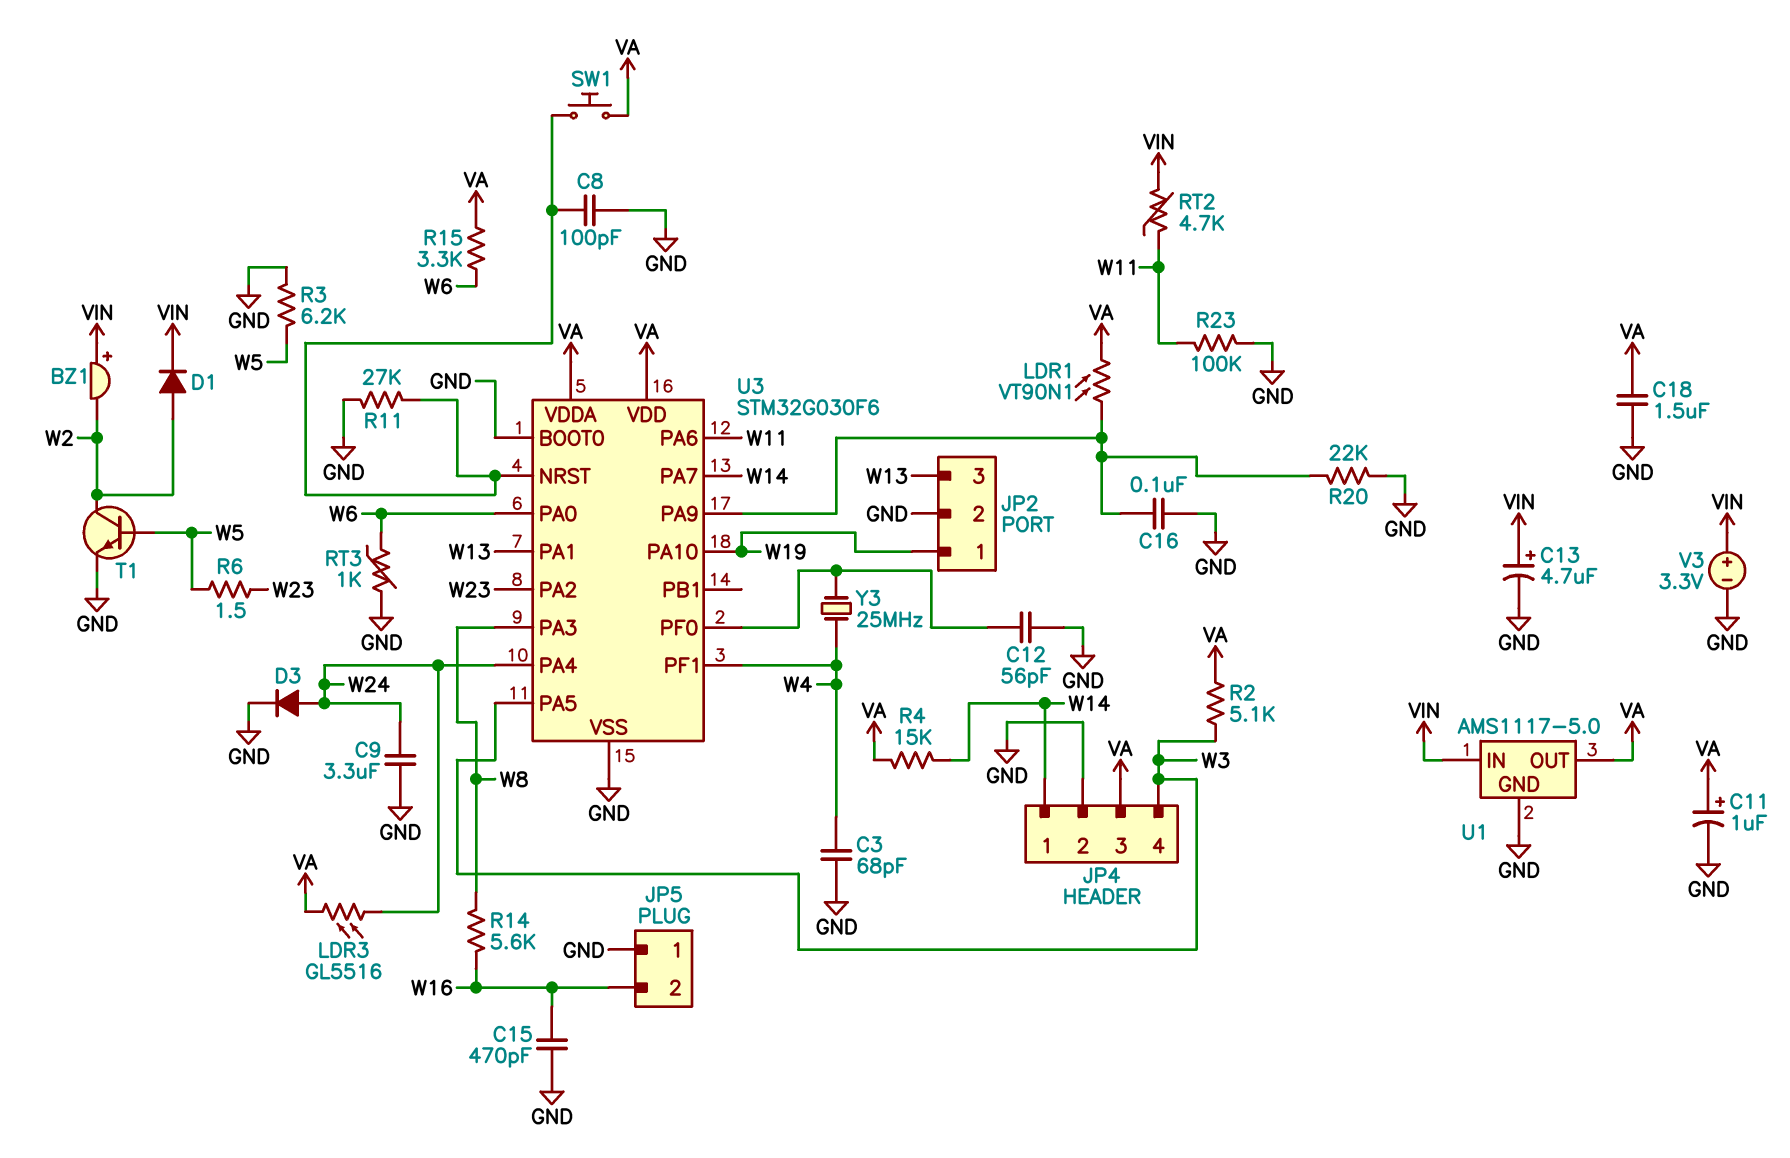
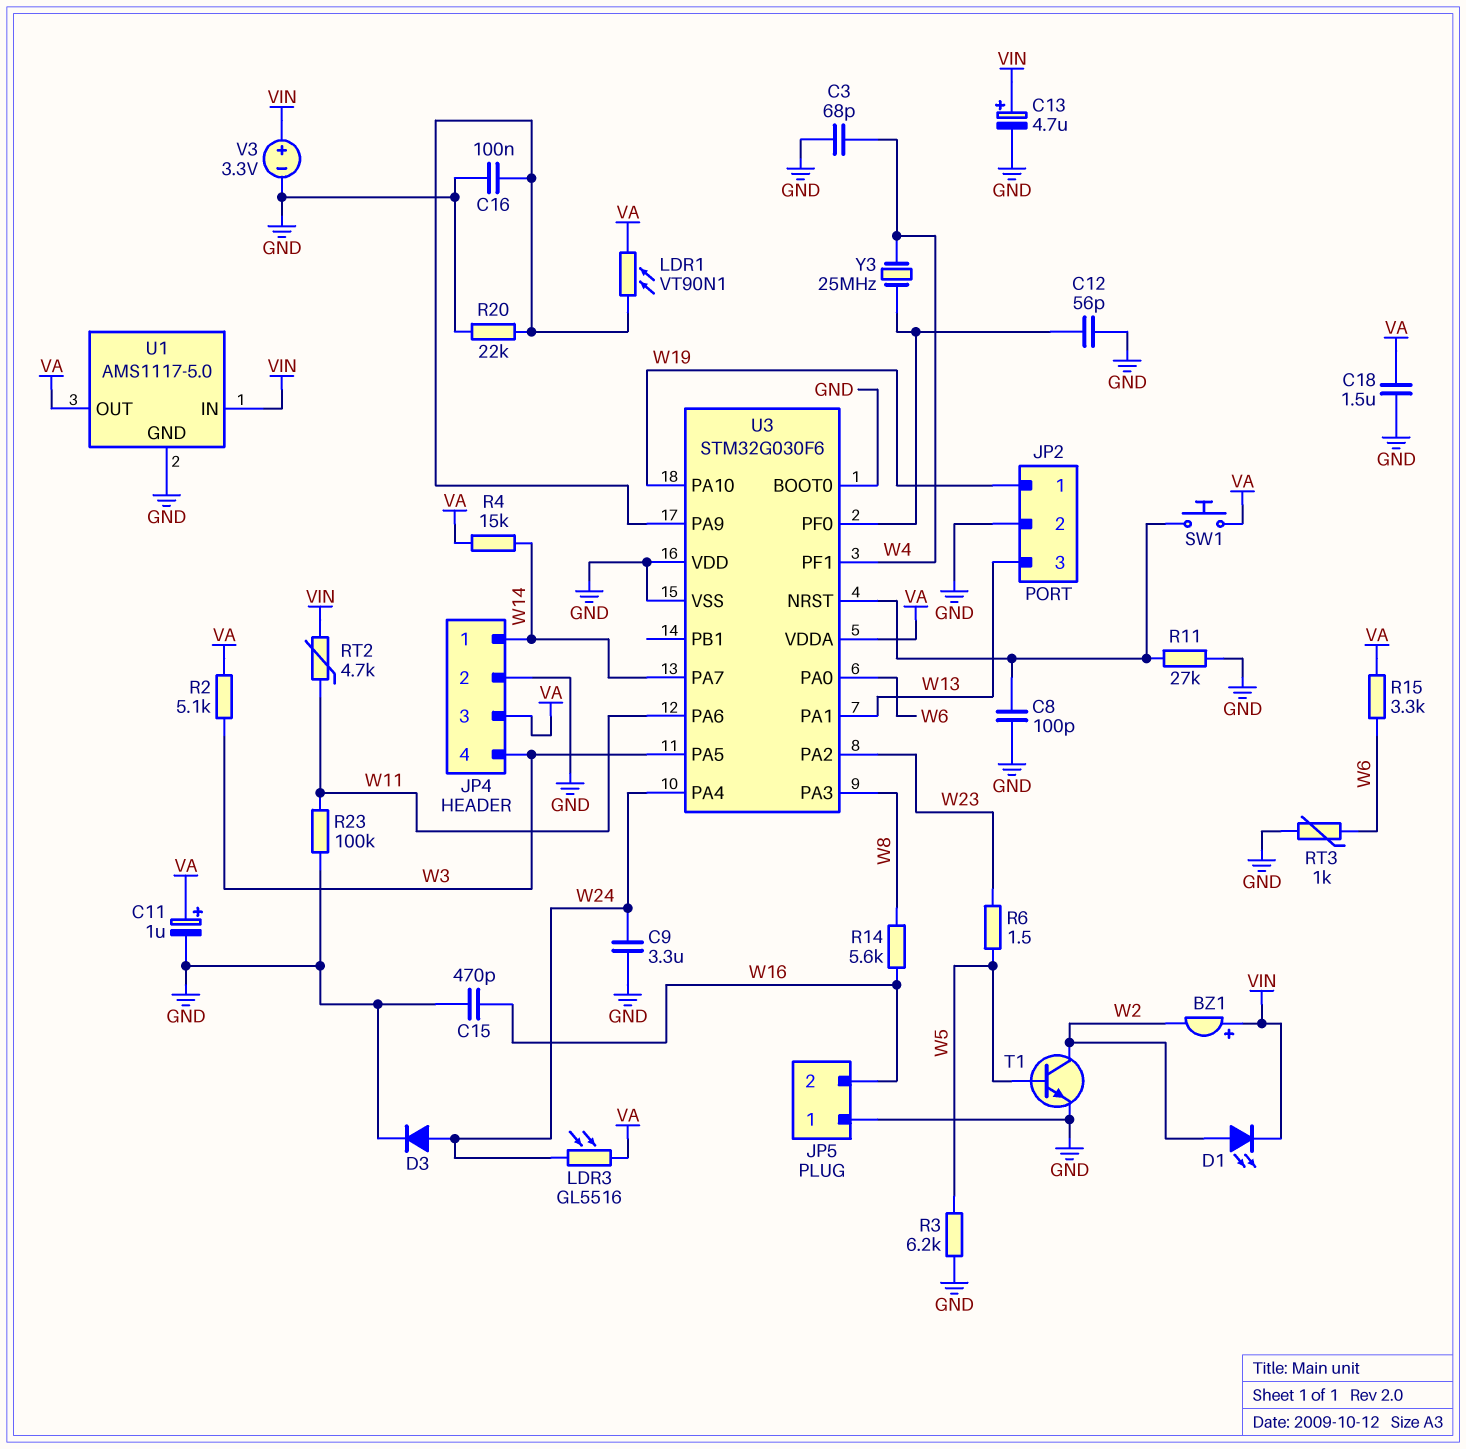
D1: diode (A W2, K VIN) -> LED (A W2, K VIN)
U3 pin VDD: VA -> GND

